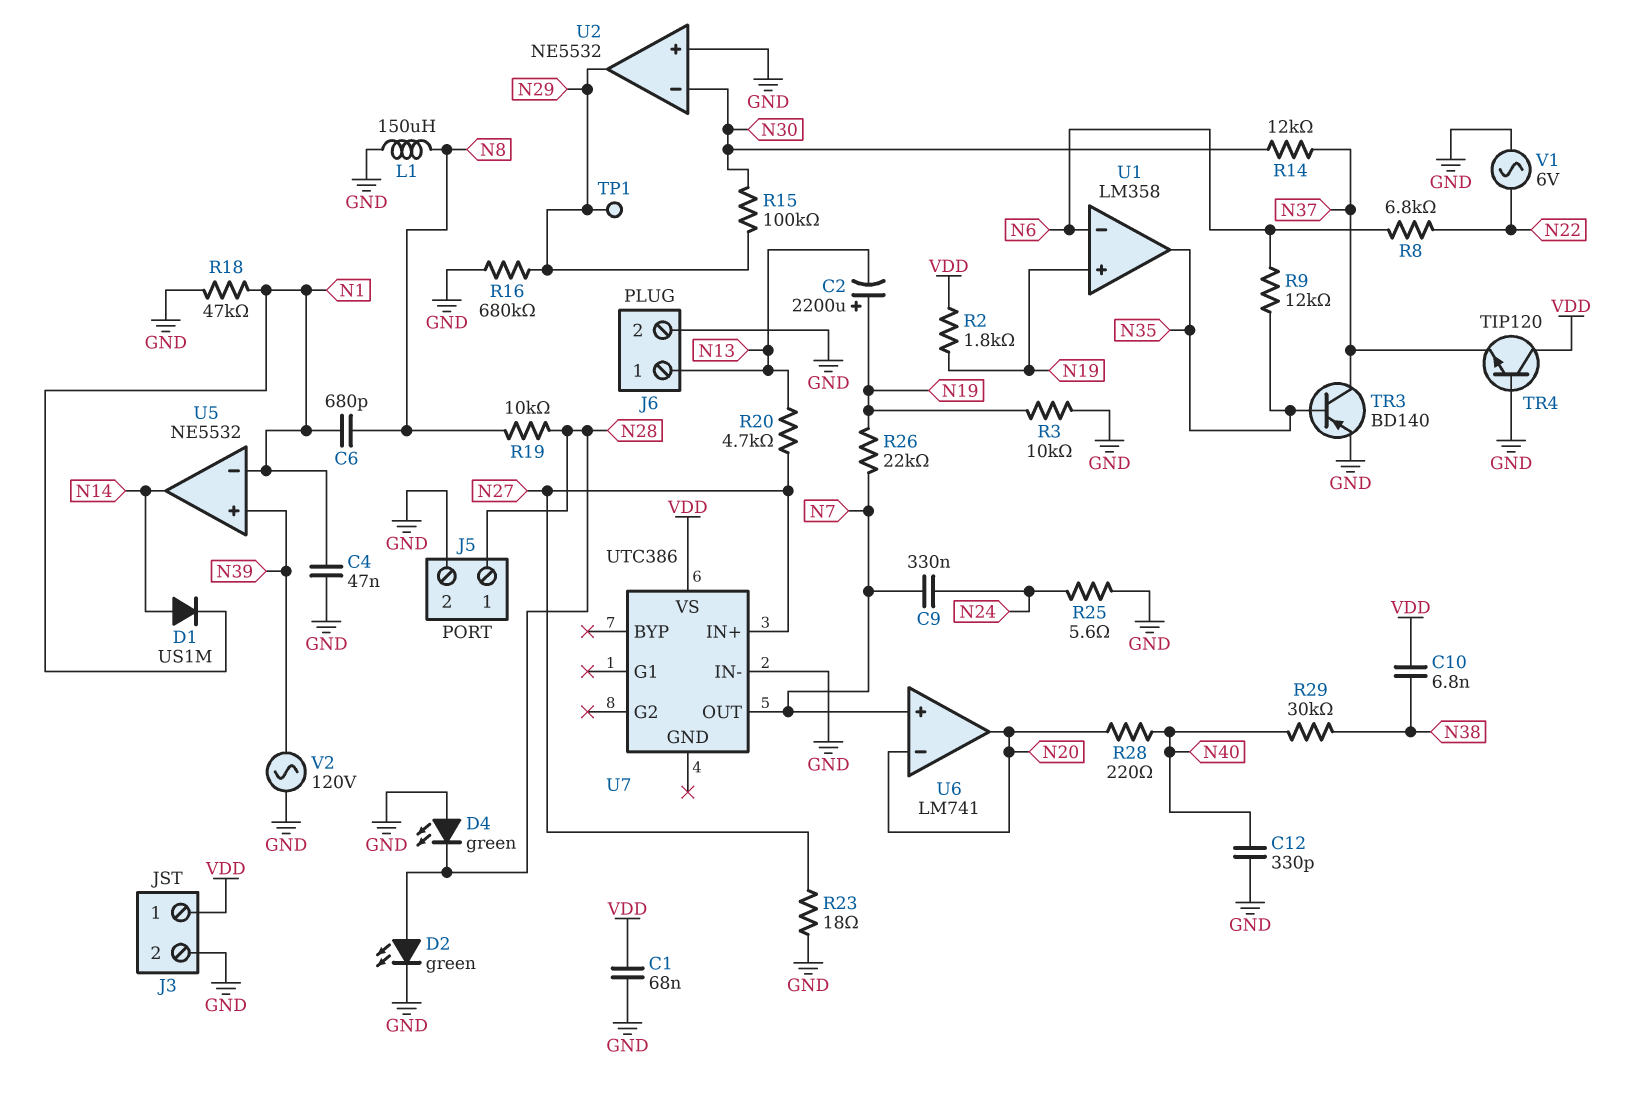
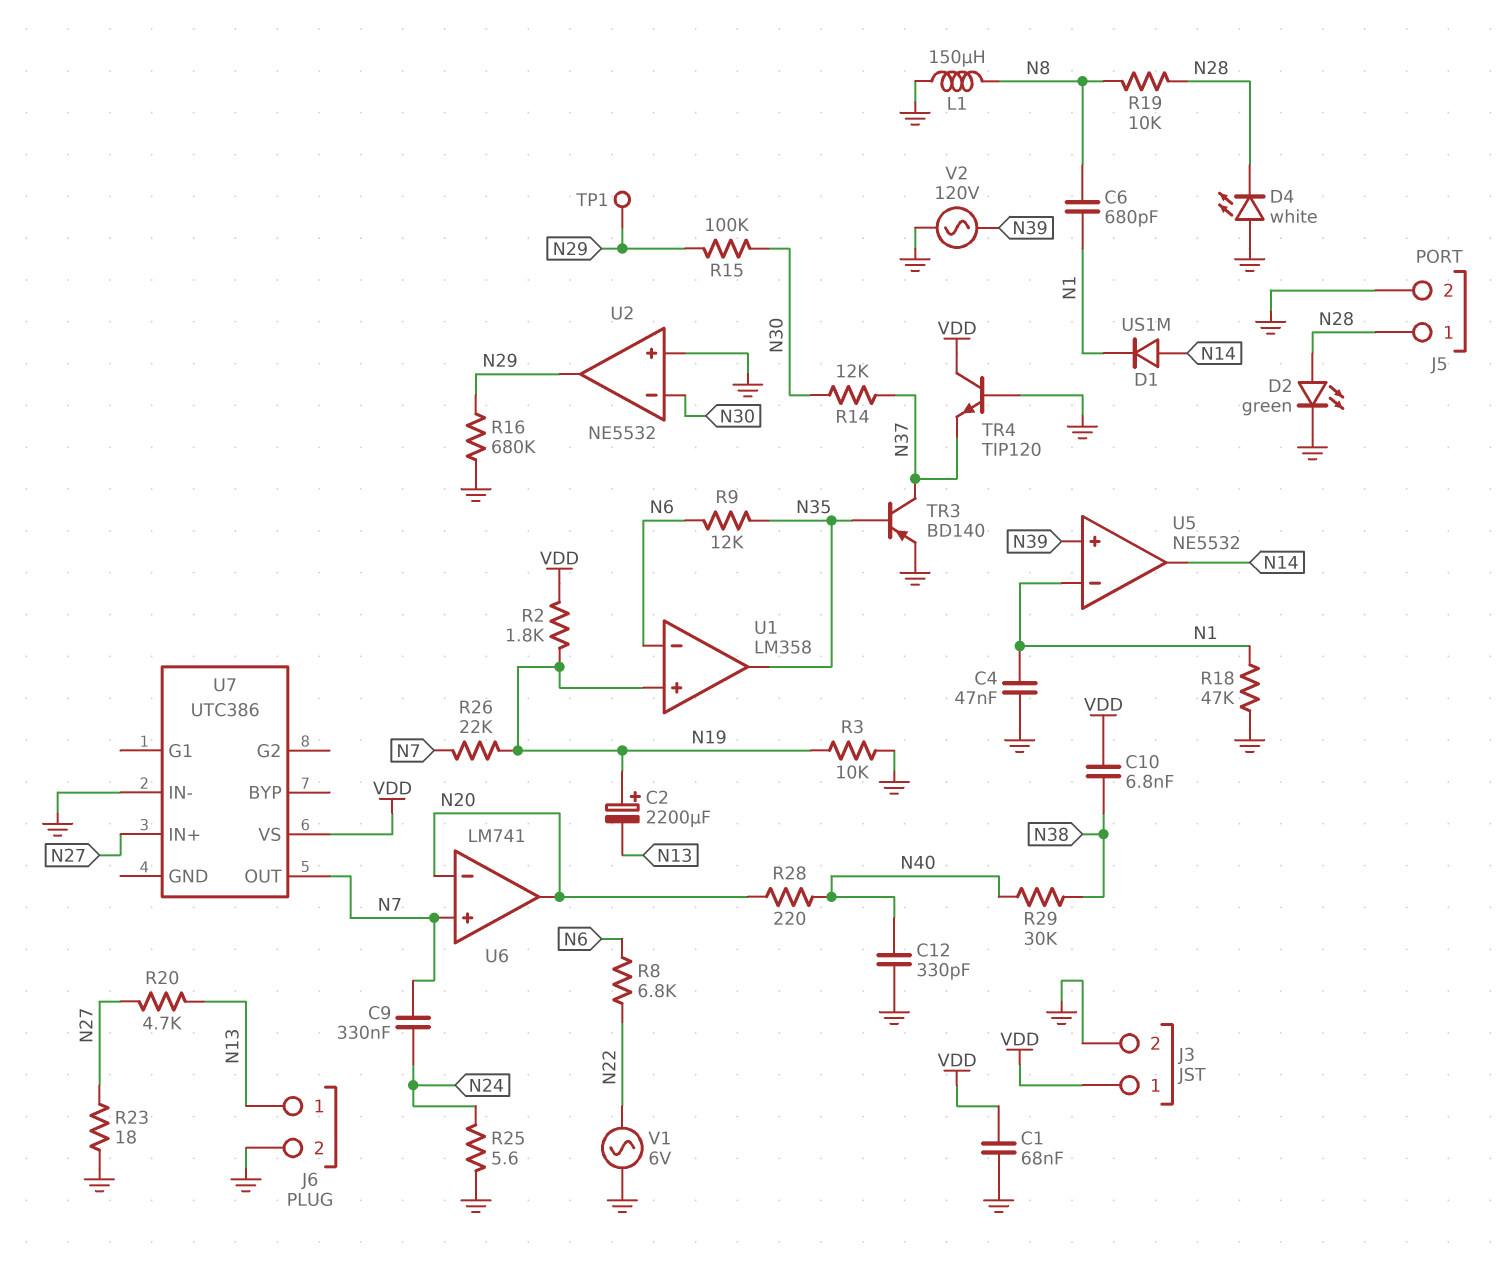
D4: LED green (A GND, K N28) -> LED white (A GND, K N28)

